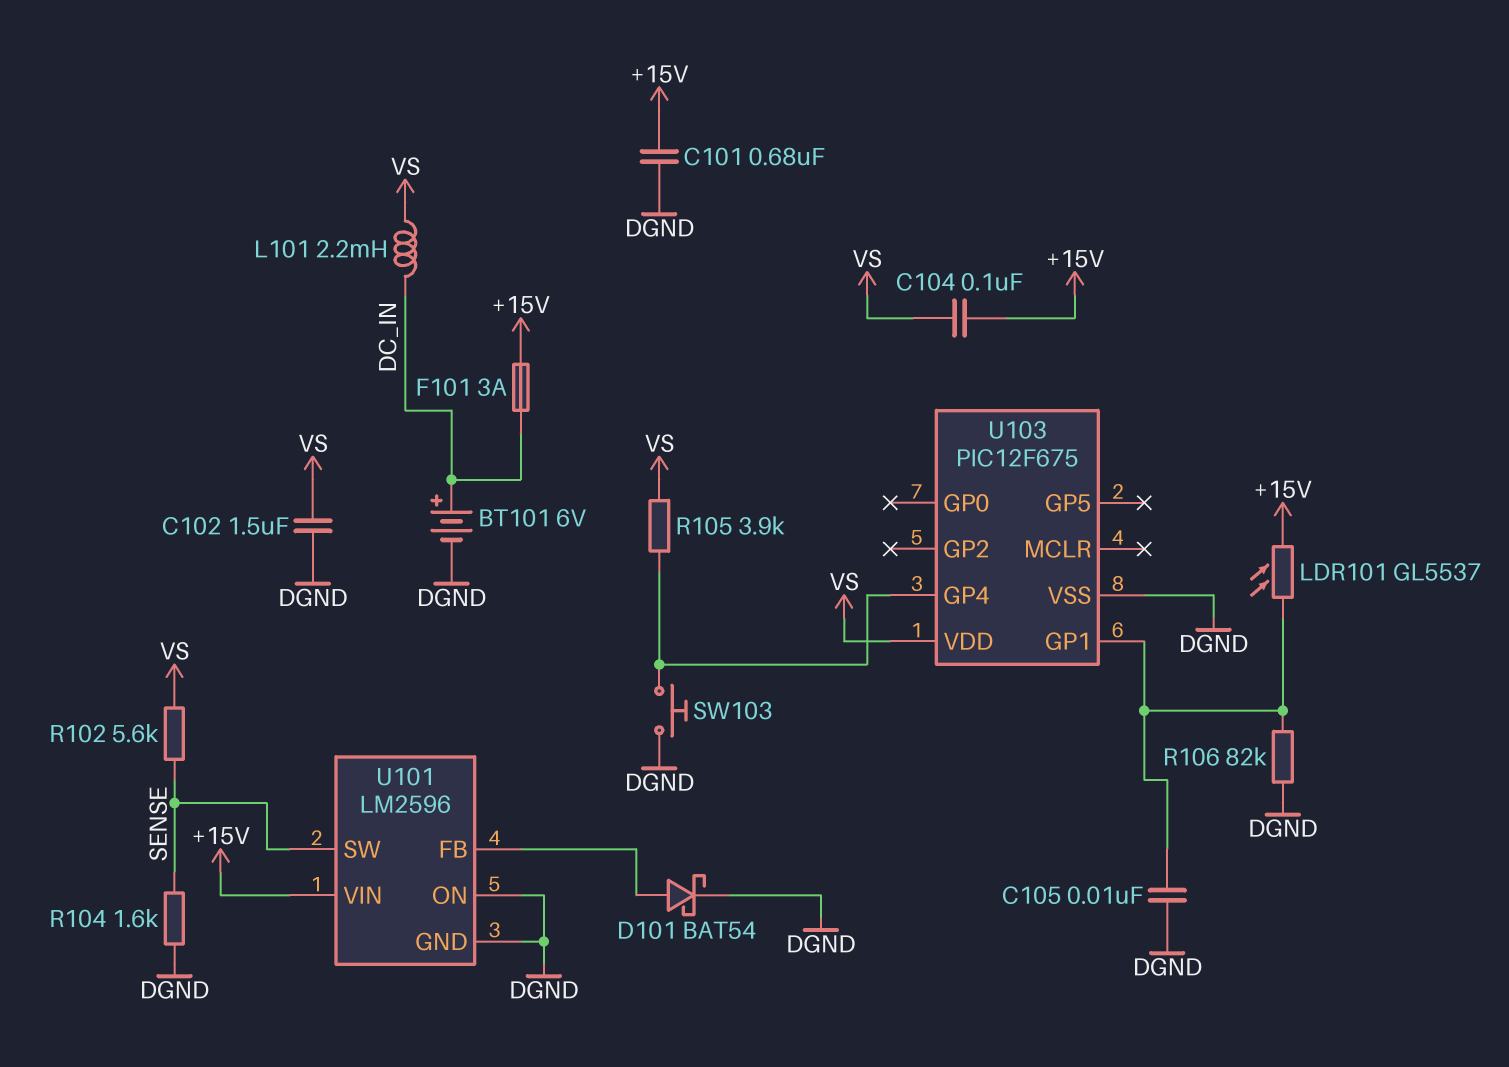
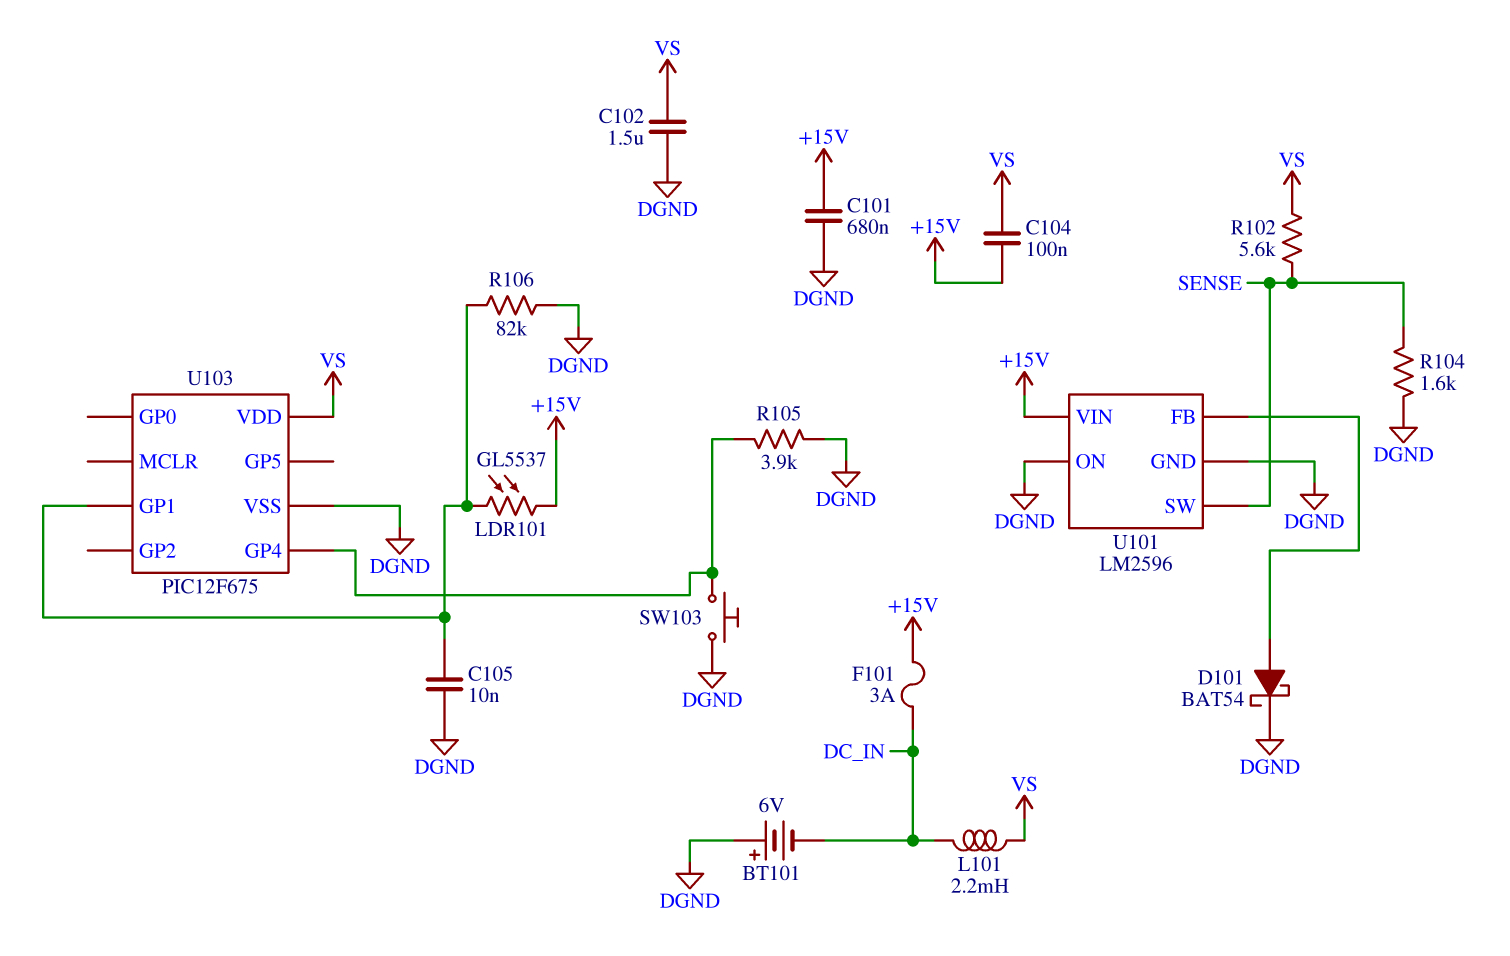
BT101: 6V (plus DC_IN, minus DGND) -> 6V (plus DGND, minus DC_IN)
R105: 3.9k (U103/GP4, VS) -> 3.9k (DGND, U103/GP4)

